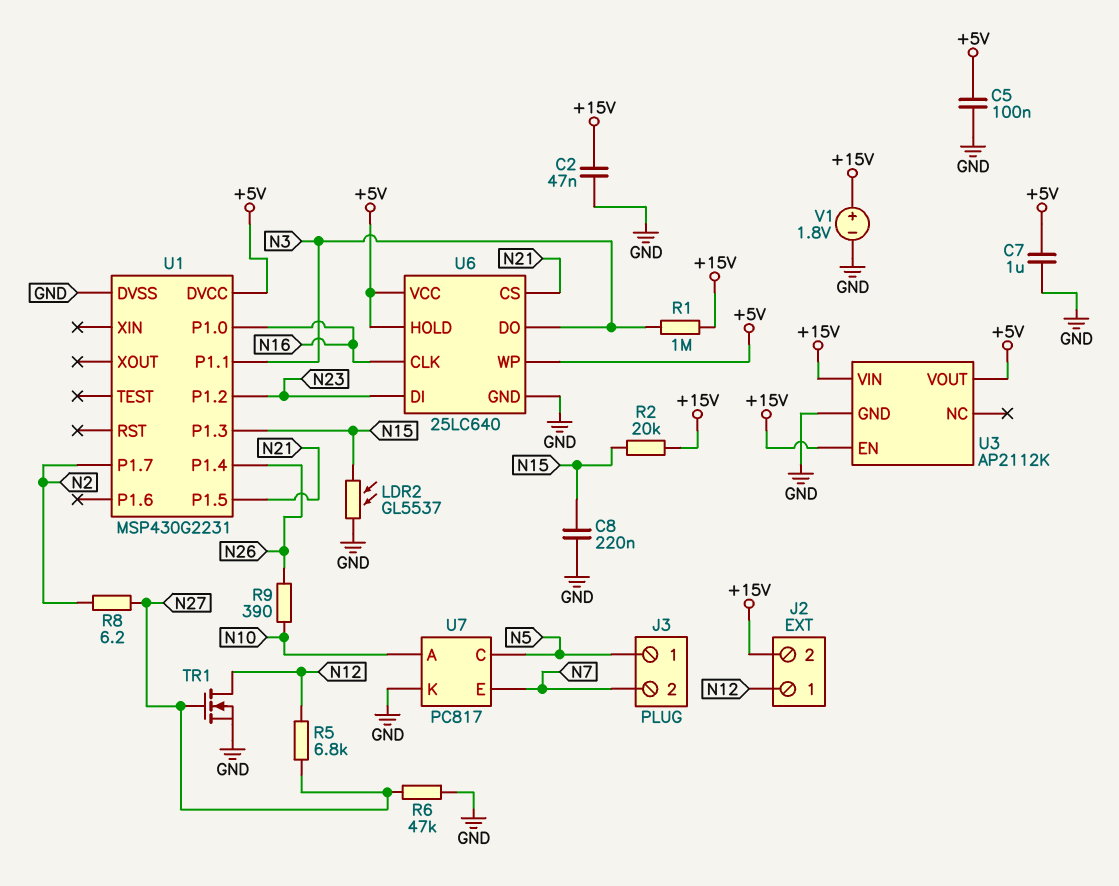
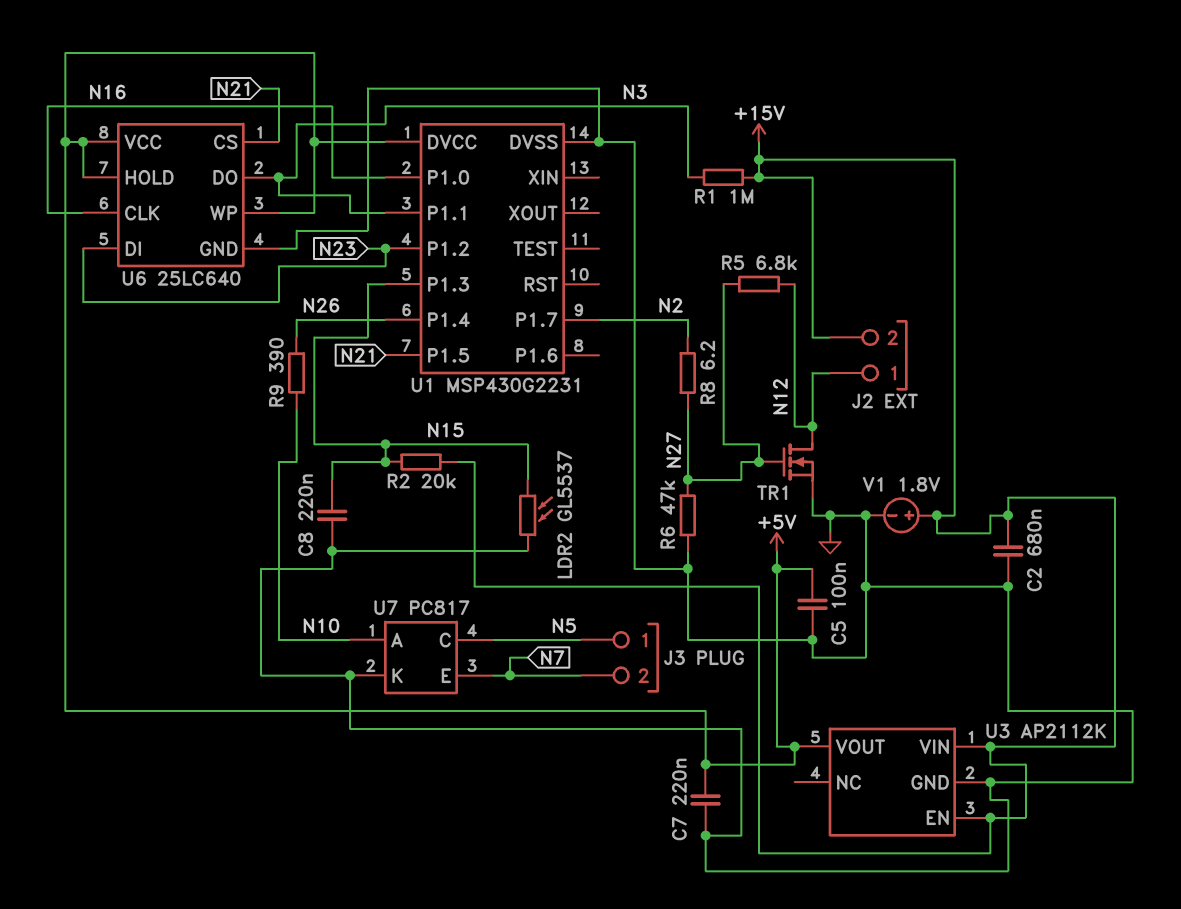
C2: 47nF (+15V, GND) -> 680nF (+15V, GND)
C7: 1uF (+5V, GND) -> 220nF (+5V, GND)

